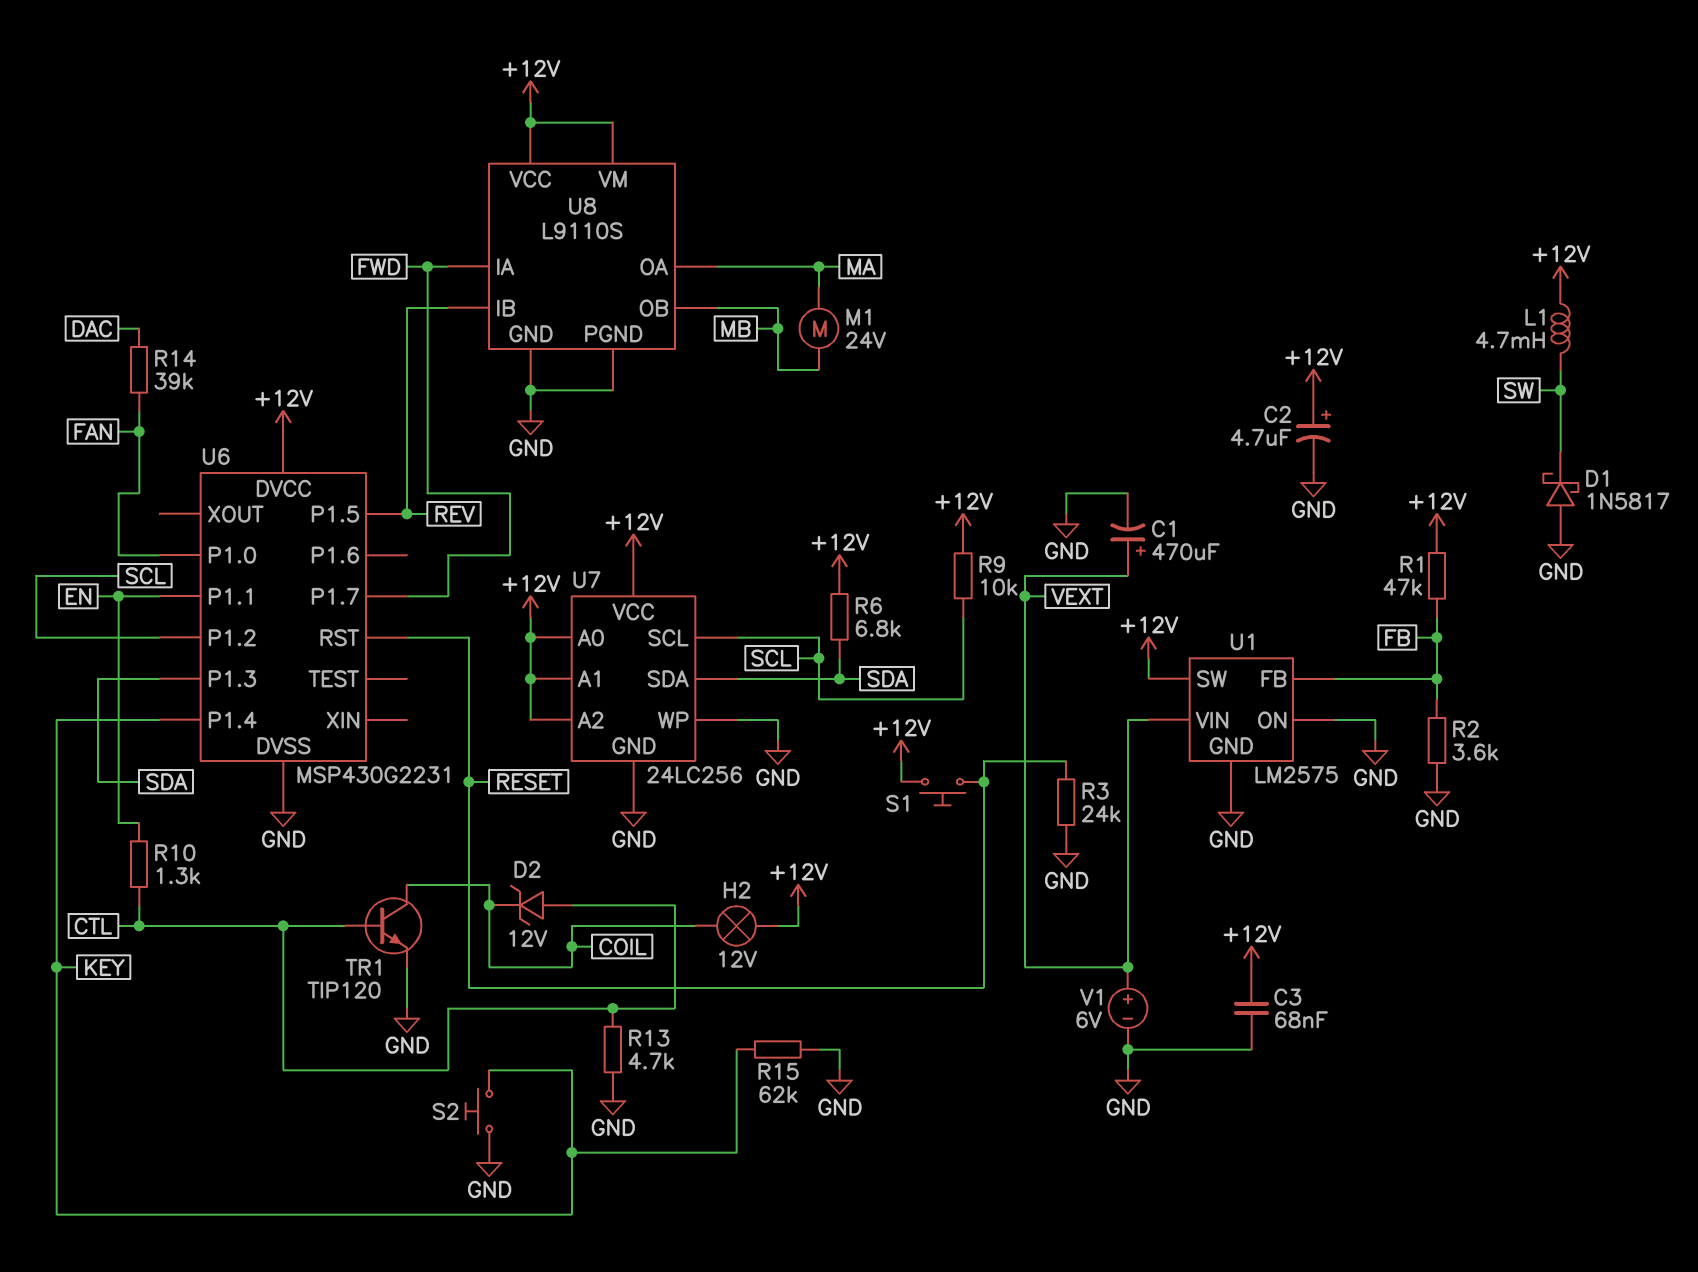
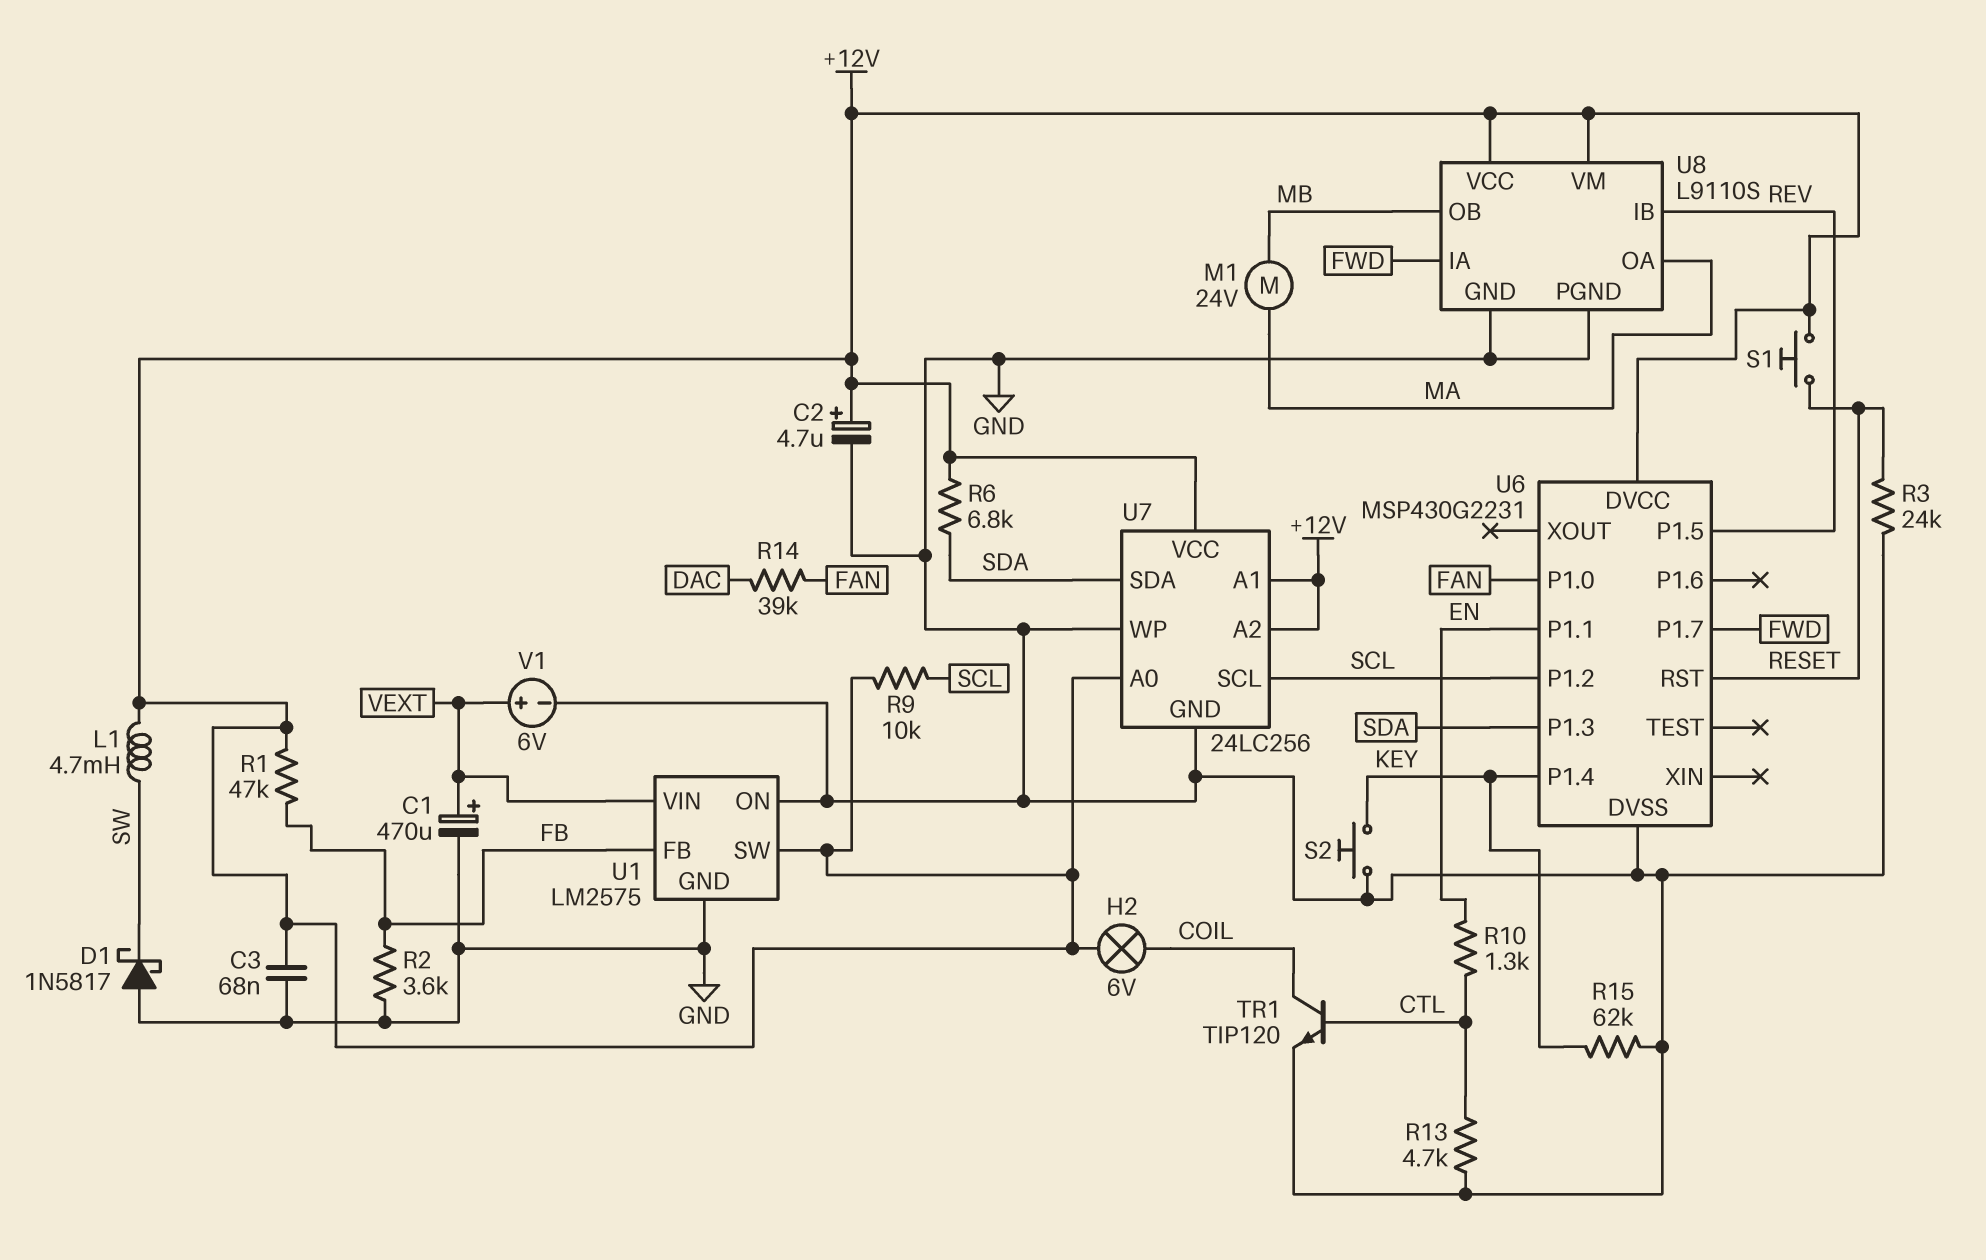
D2: zener 12V (A CTL, K COIL) -> none
H2: lamp 12V (+12V, COIL) -> lamp 6V (+12V, COIL)

